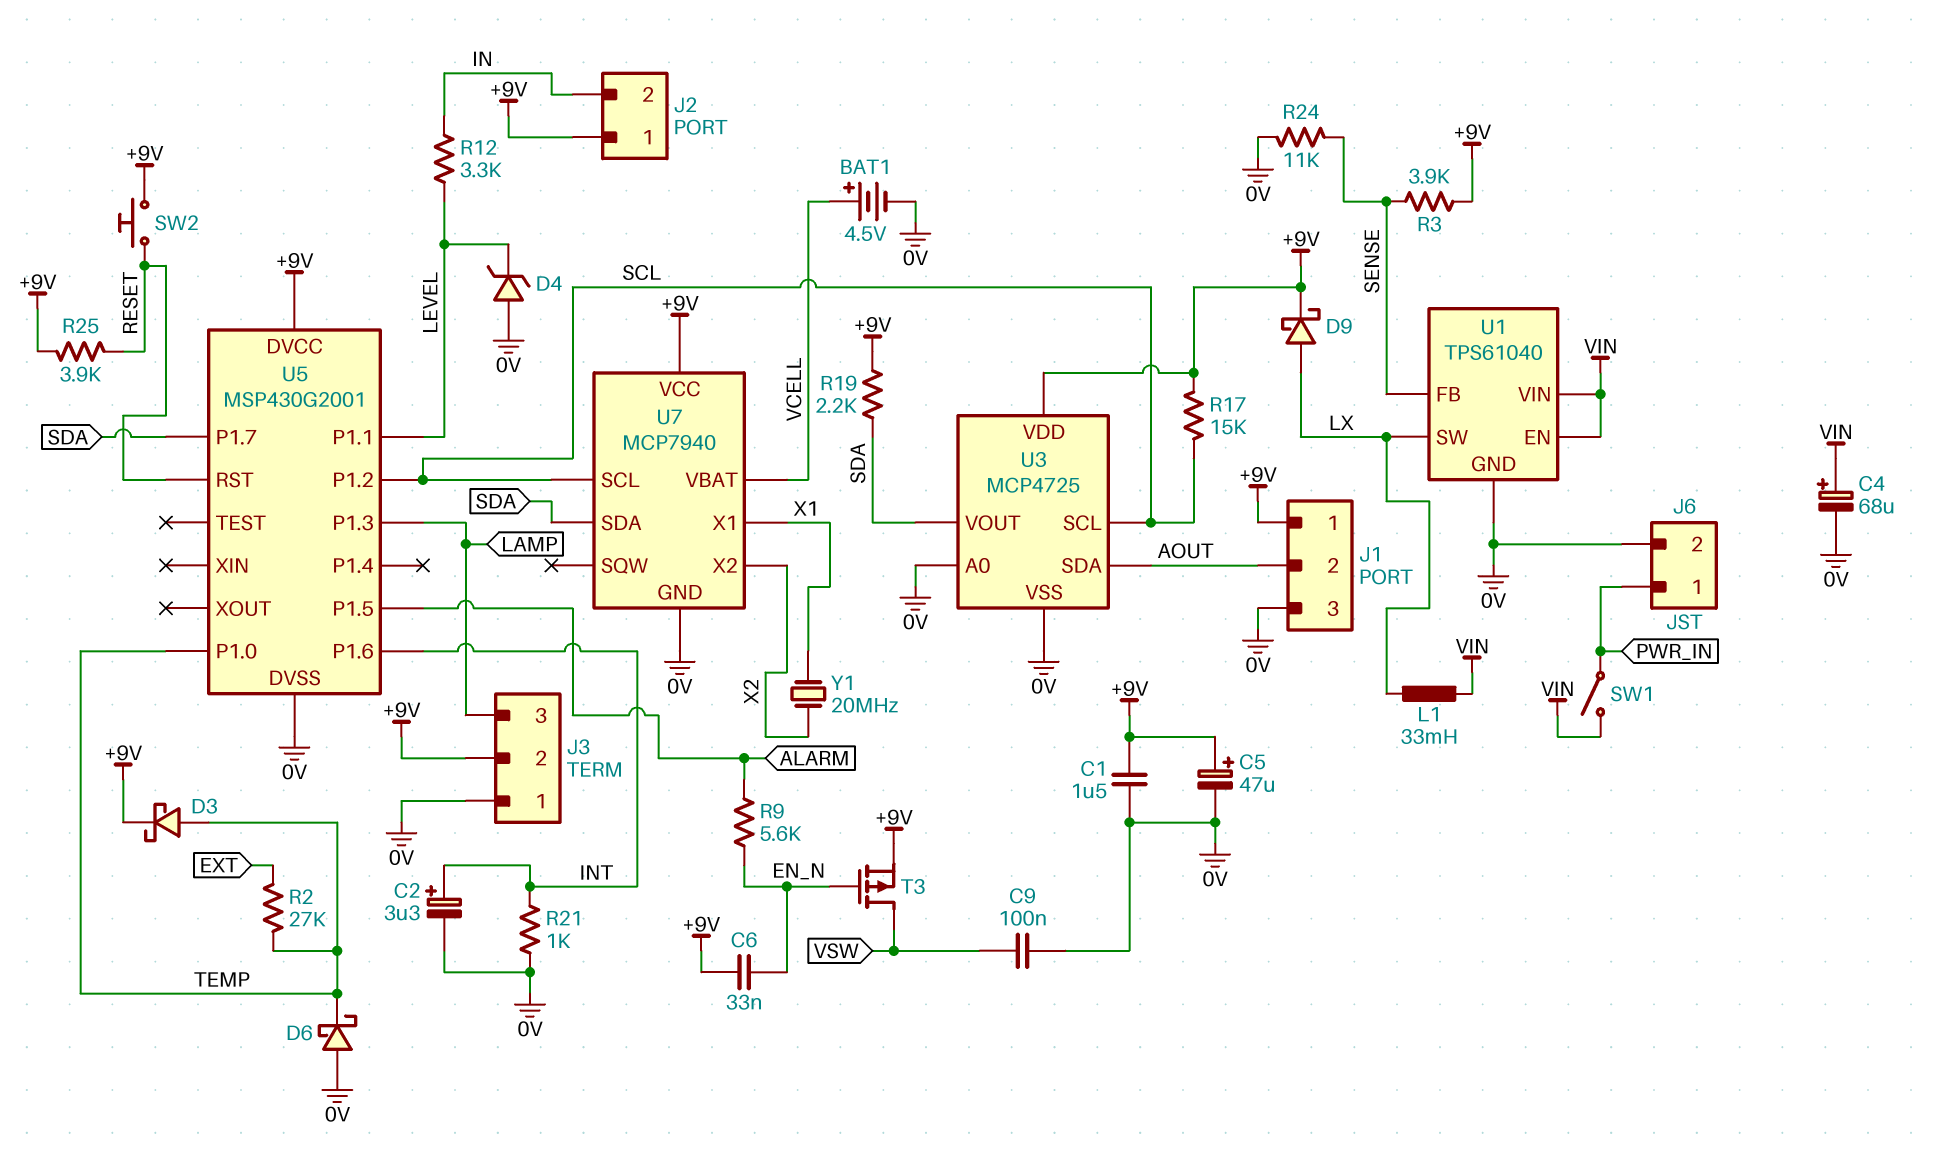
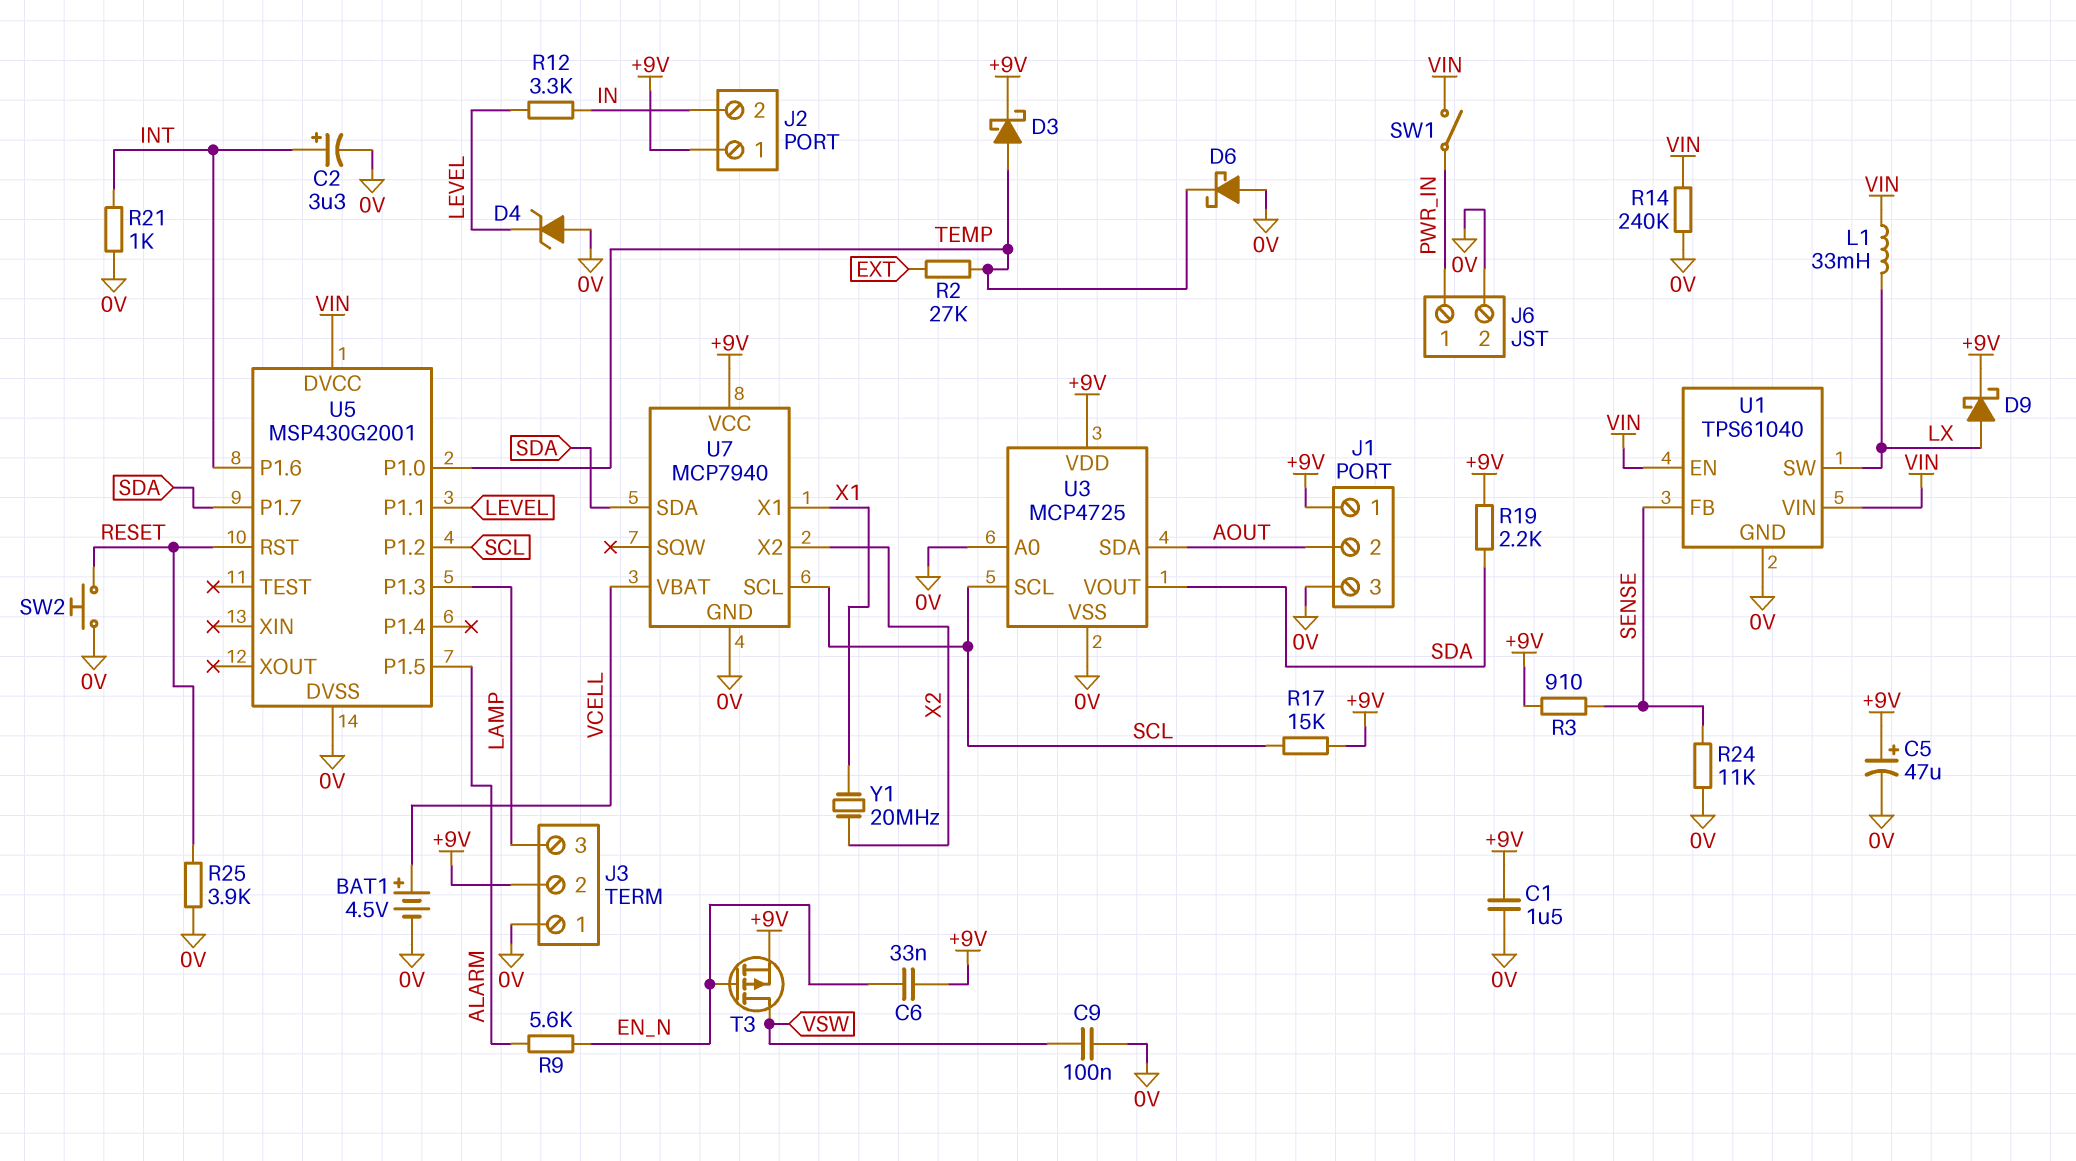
C4: 68uF (plus VIN, minus 0V) -> none
R3: 3.9k (+9V, SENSE) -> 910 (+9V, SENSE)
R14: none -> 240k (0V, VIN)
R25: 3.9k (+9V, RESET) -> 3.9k (0V, RESET)
SW2: button (+9V, RESET) -> button (0V, RESET)
U5 pin DVCC: +9V -> VIN

